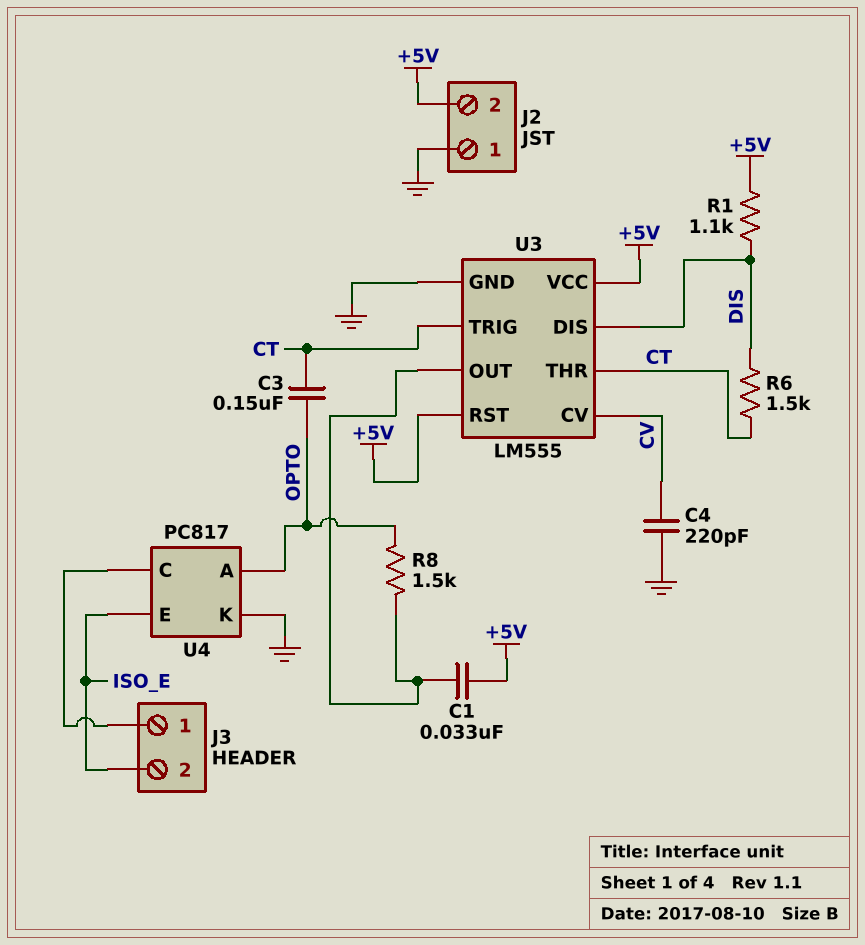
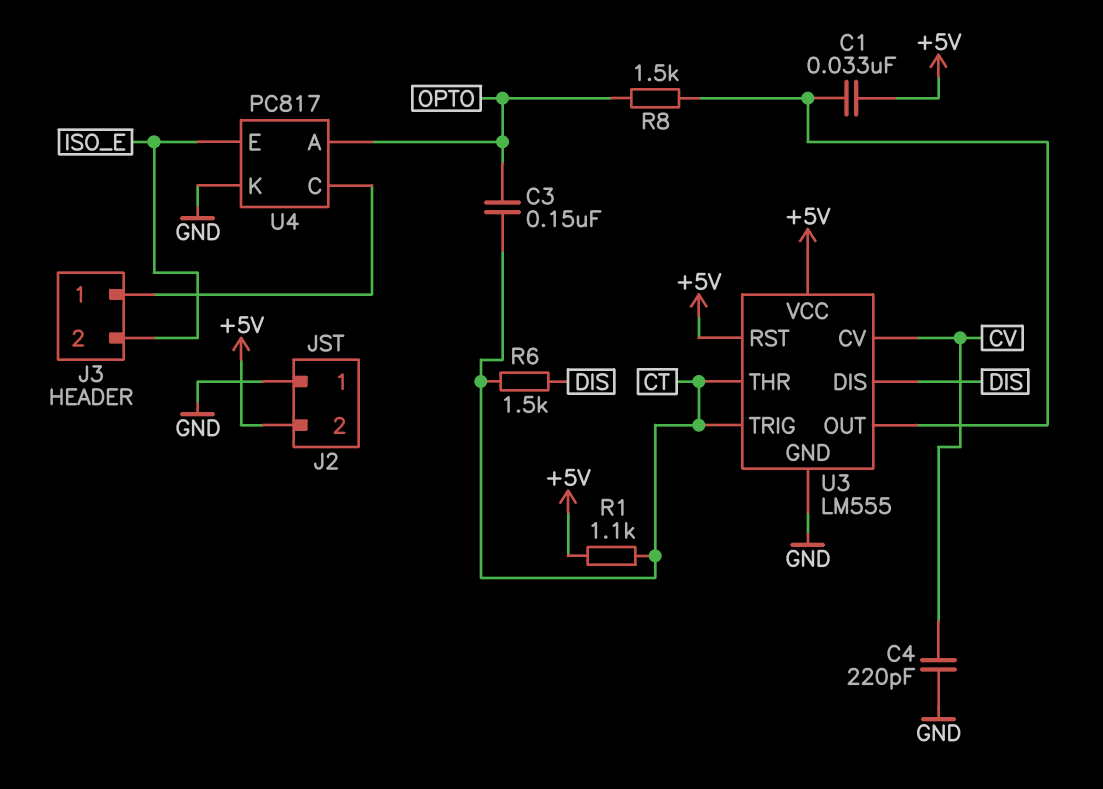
R1: 1.1k (+5V, DIS) -> 1.1k (+5V, CT)

